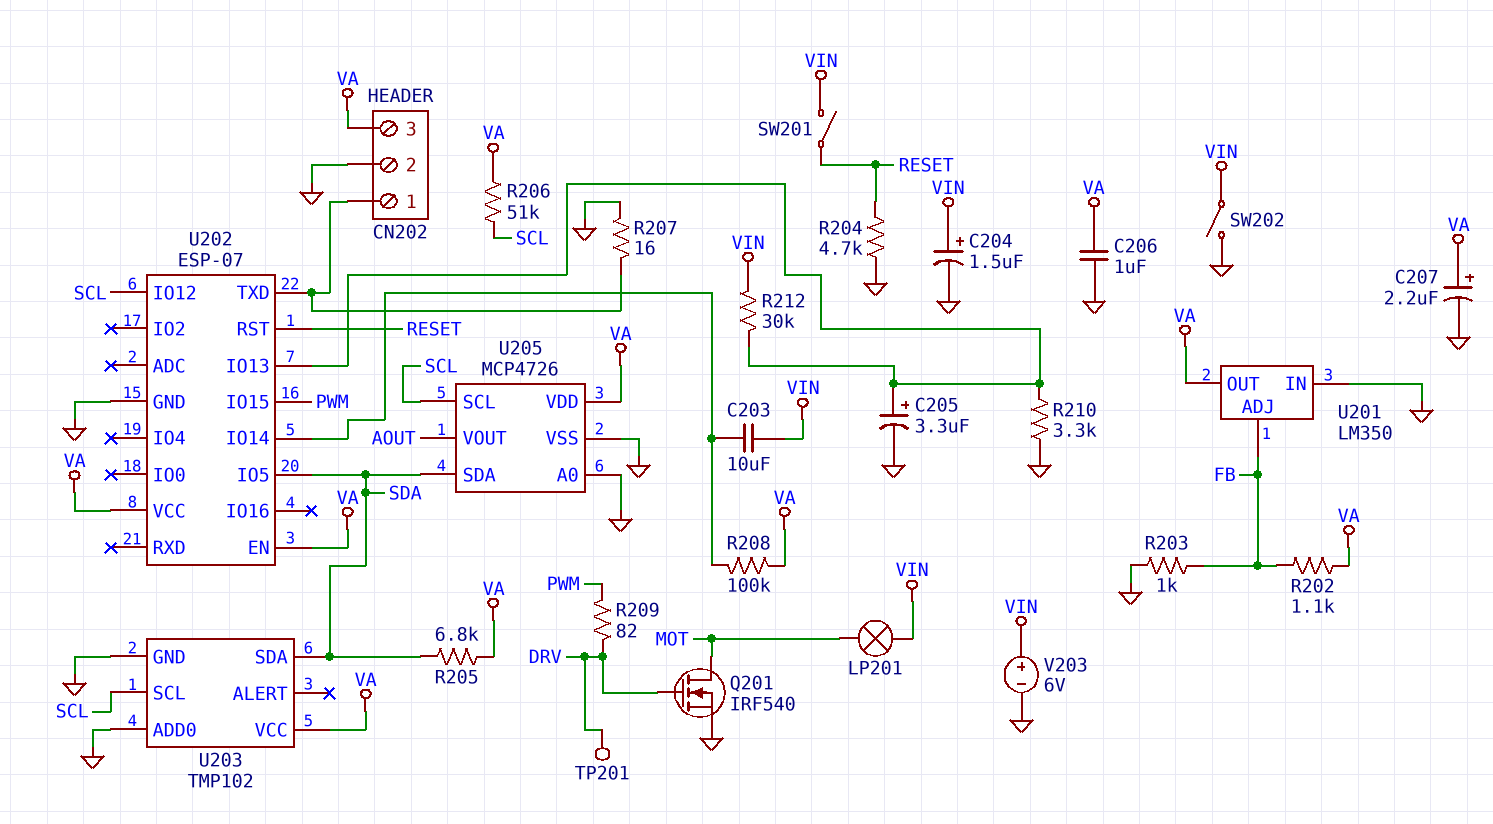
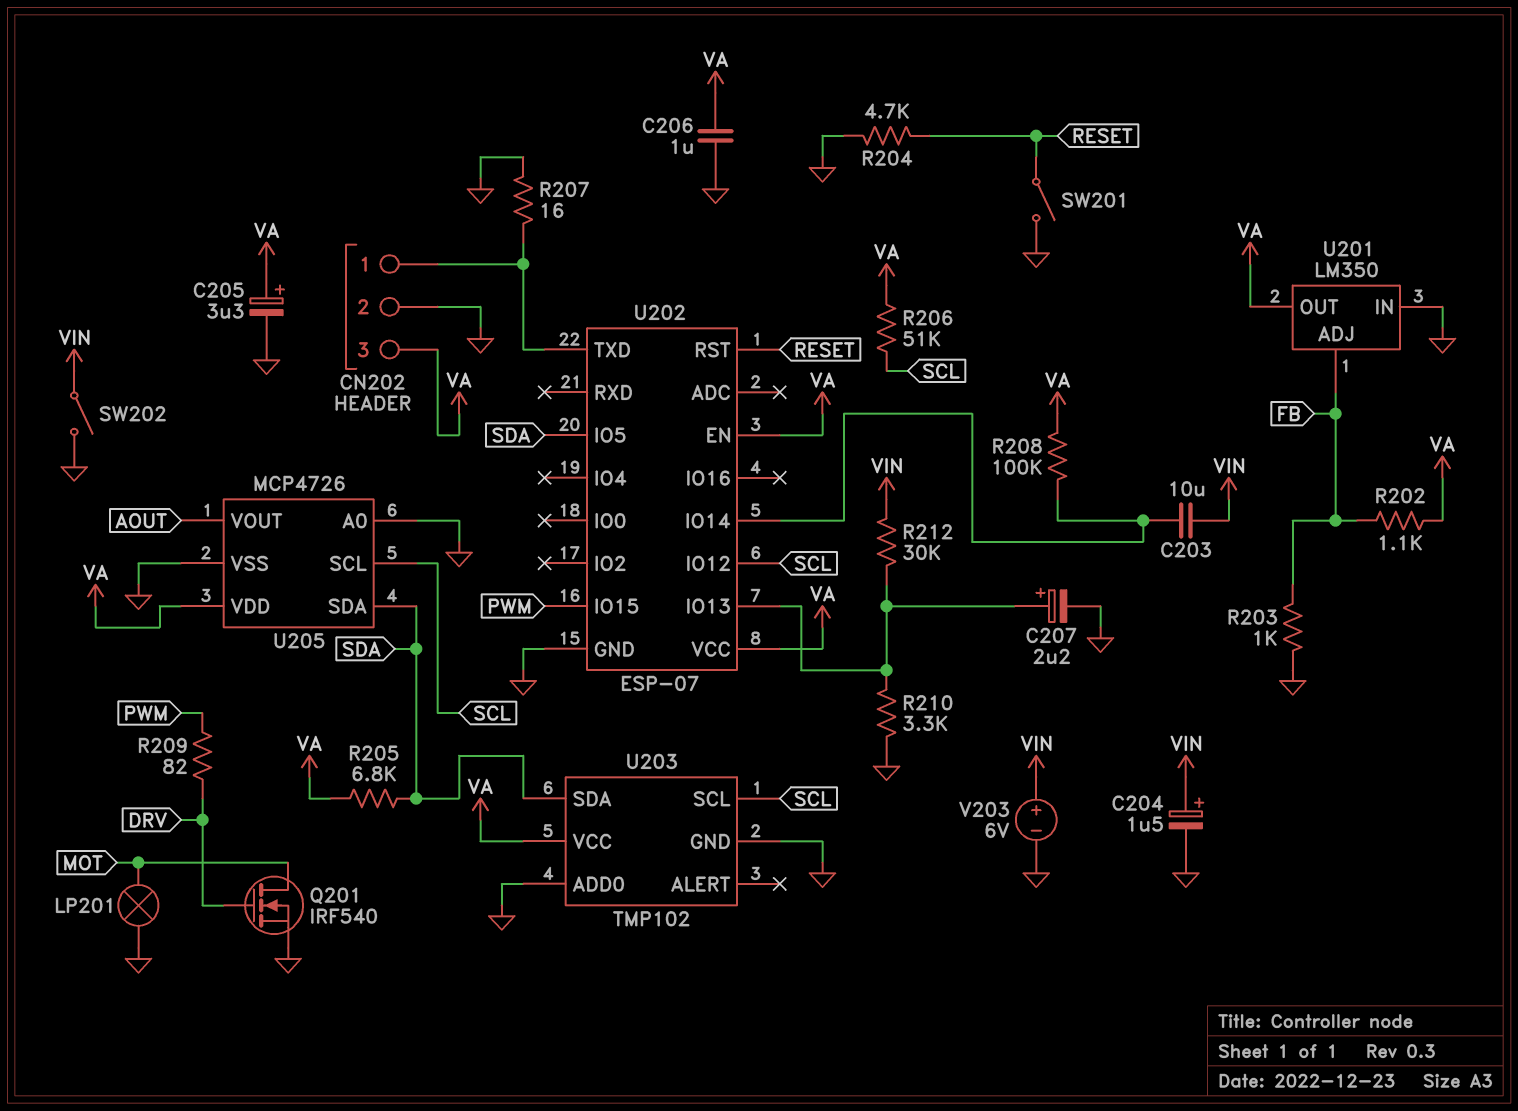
C205: 3.3uF (plus U202/IO13, minus GND) -> 3.3uF (plus VA, minus GND)
C207: 2.2uF (plus VA, minus GND) -> 2.2uF (plus U202/IO13, minus GND)
LP201: lamp (MOT, VIN) -> lamp (GND, MOT)
SW201: switch (RESET, VIN) -> switch (GND, RESET)
TP201: test point (DRV) -> none

